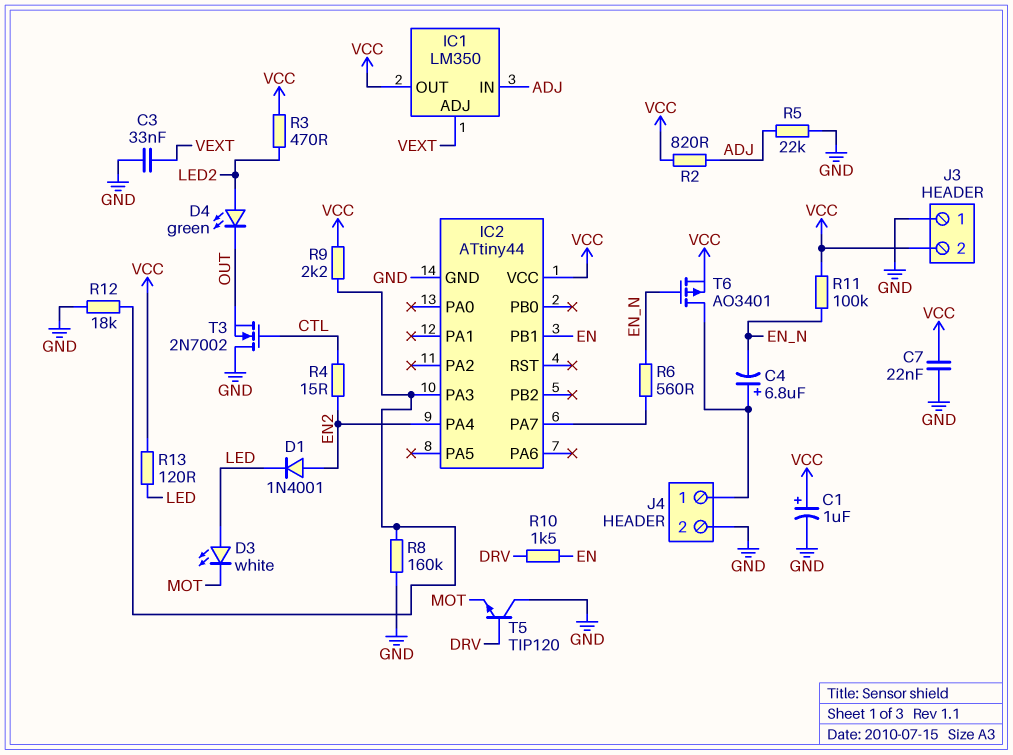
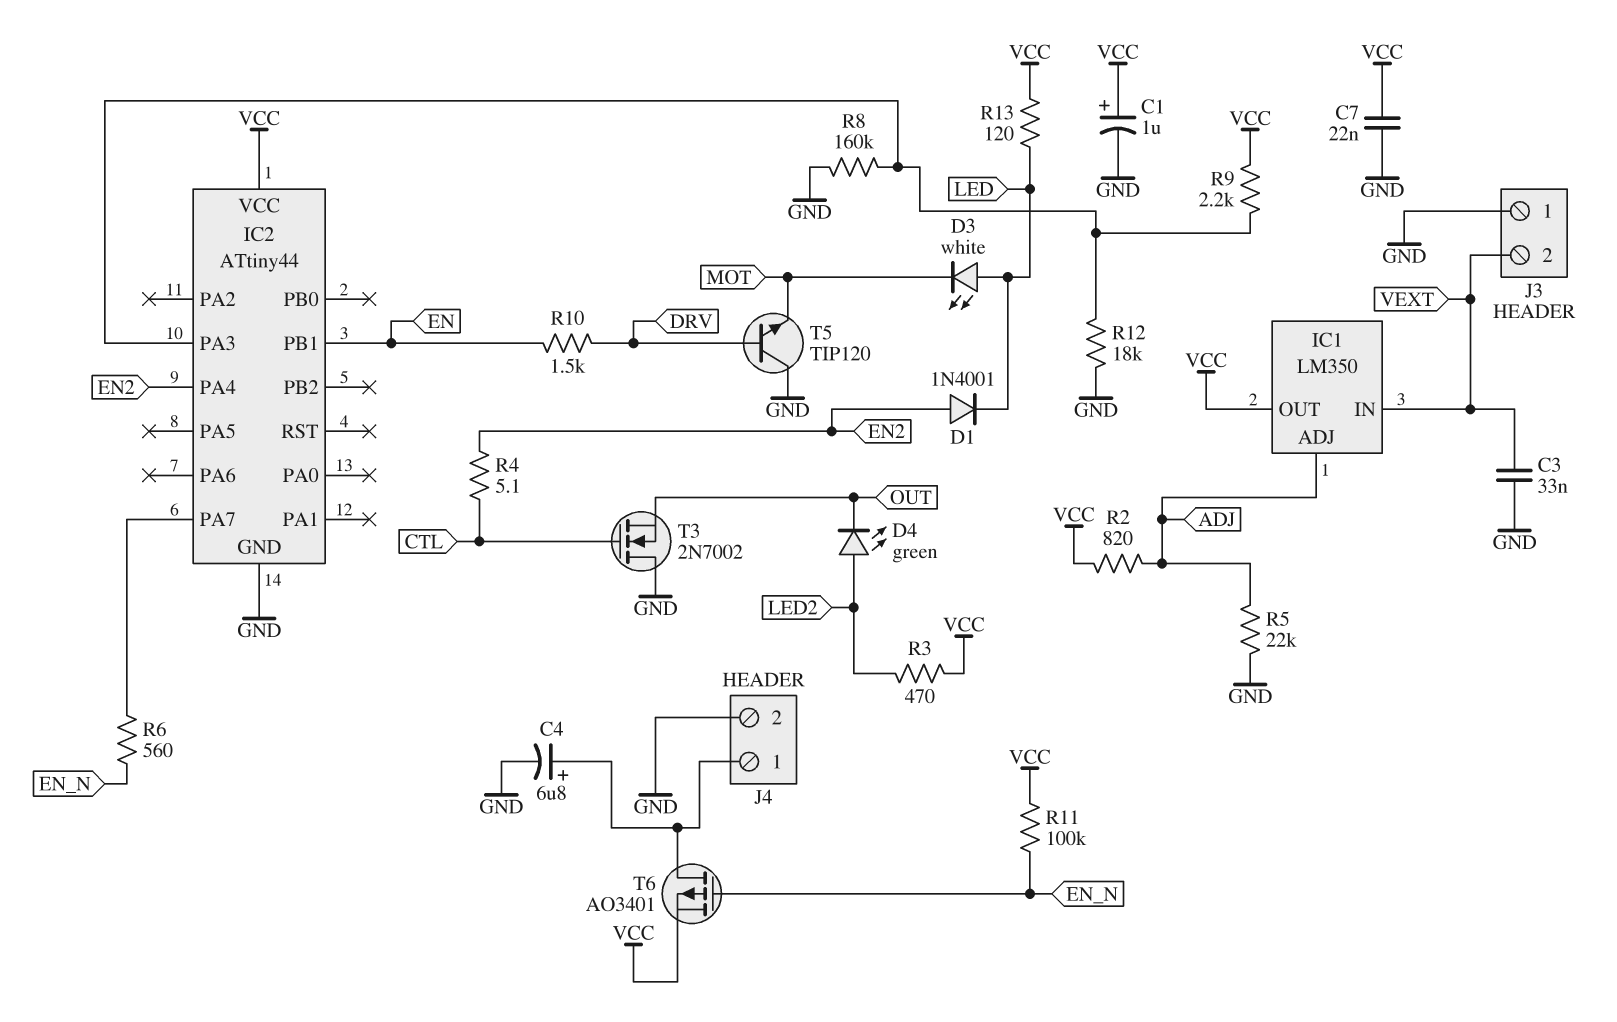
C4: 6.8uF (plus J4/1, minus EN_N) -> 6.8uF (plus J4/1, minus GND)
IC1 pin ADJ: VEXT -> ADJ
IC1 pin IN: ADJ -> VEXT
J3 pin 2: VCC -> VEXT
R4: 15 (CTL, EN2) -> 5.1 (CTL, EN2)

